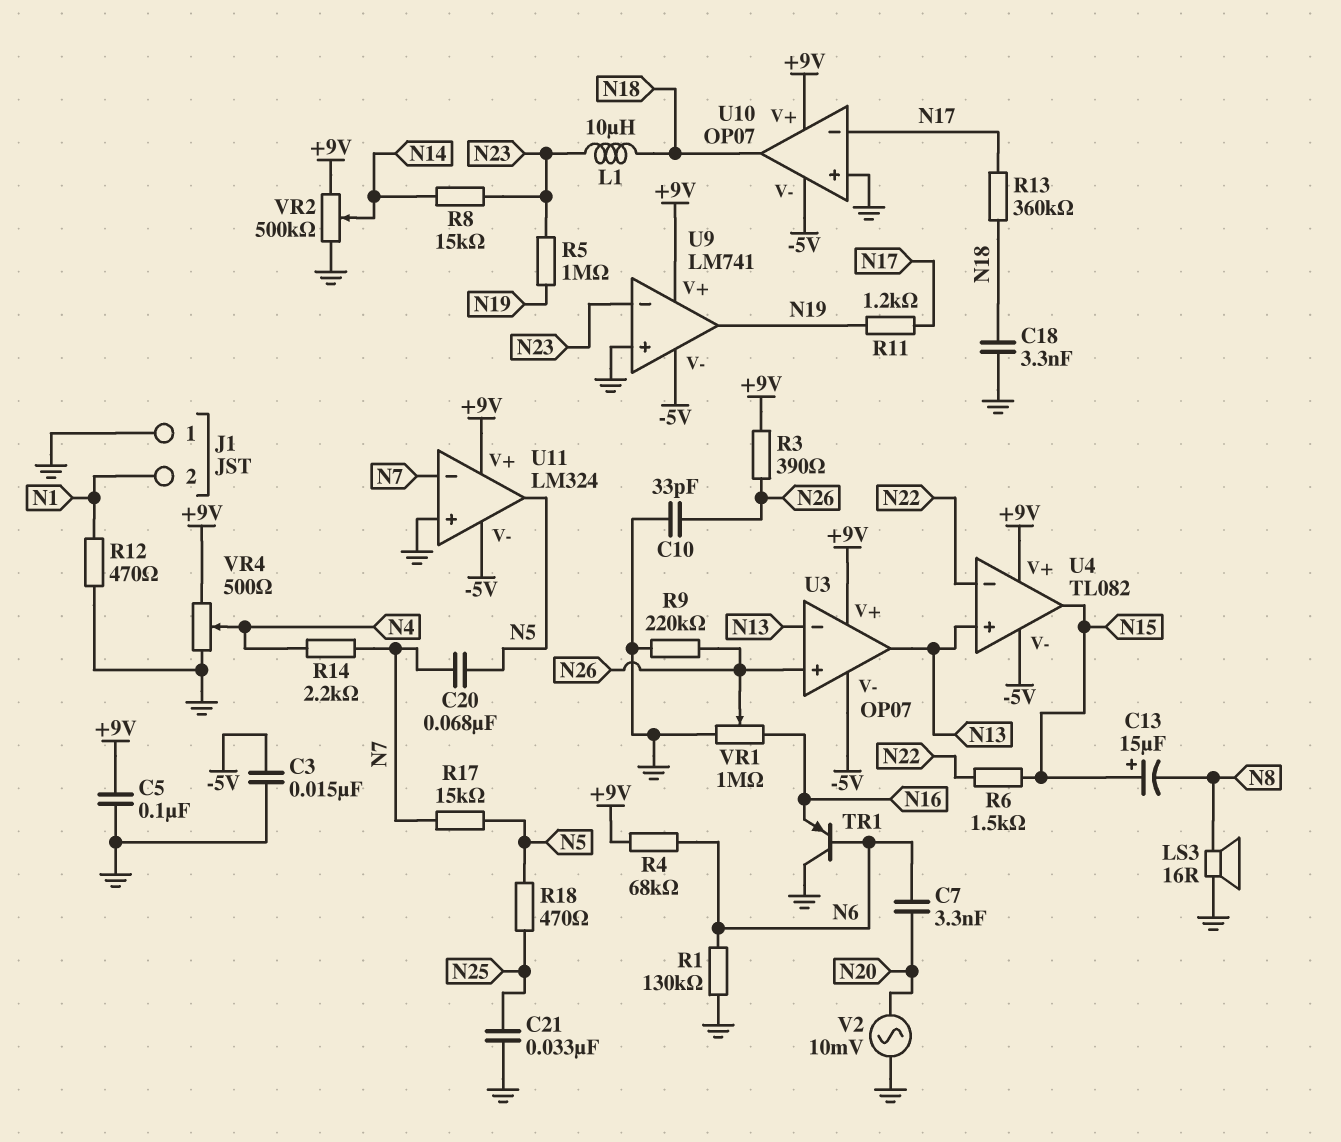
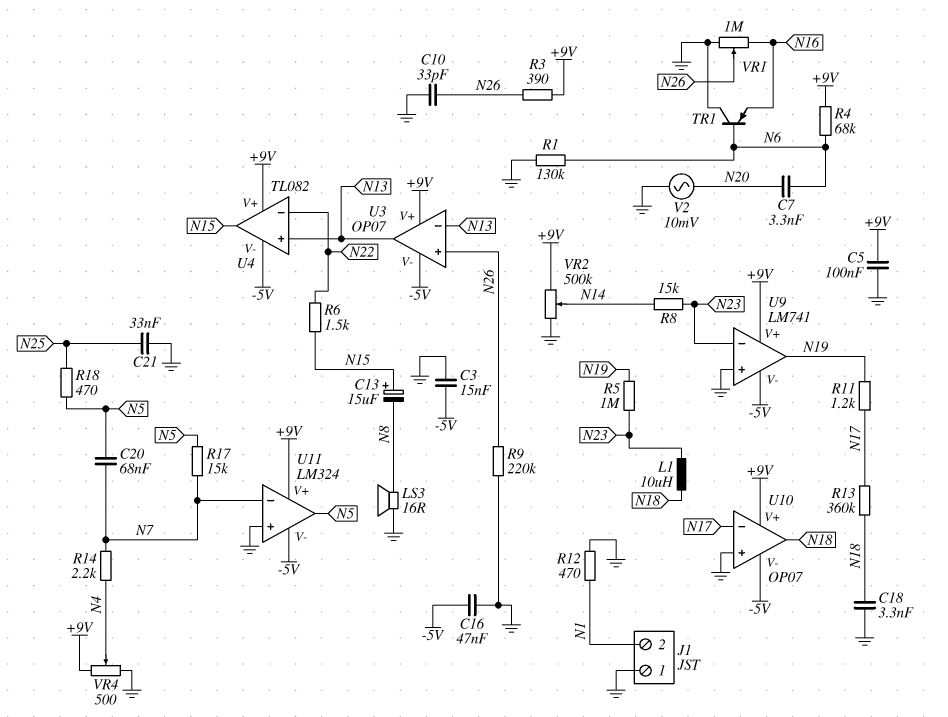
C16: none -> 47nF (-5V, GND)

